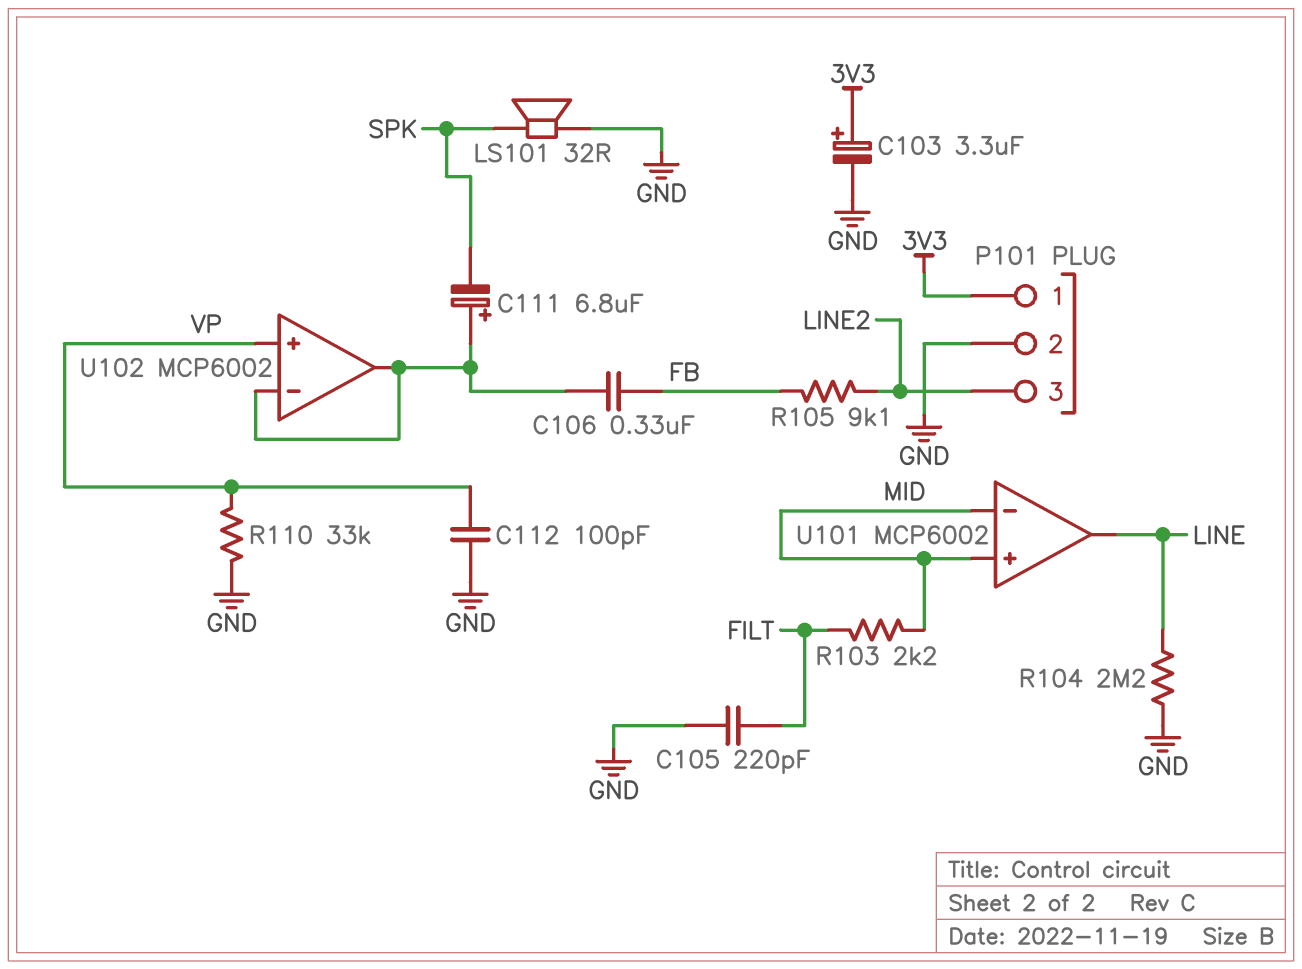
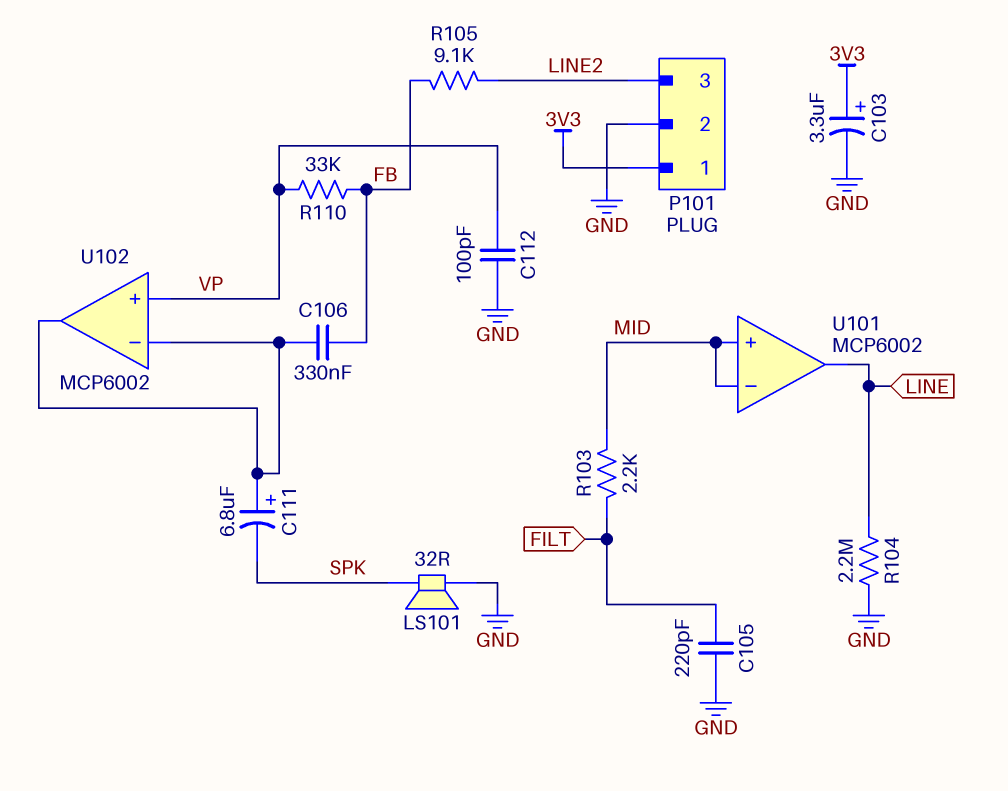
R110: 33k (GND, VP) -> 33k (FB, VP)

